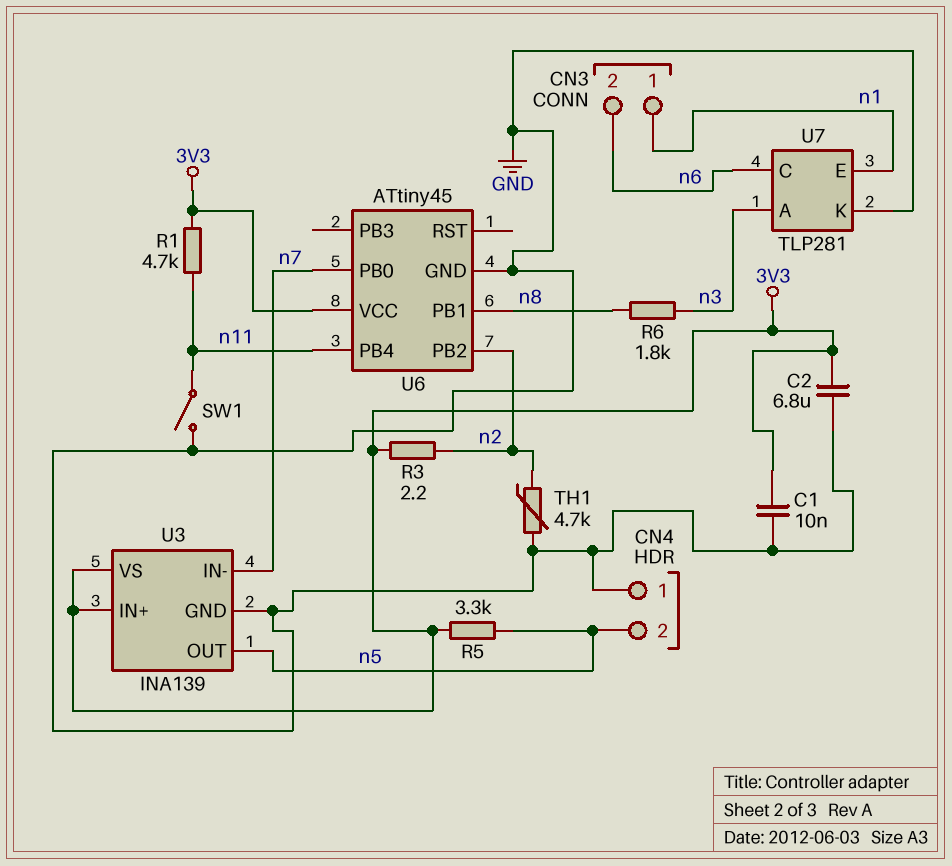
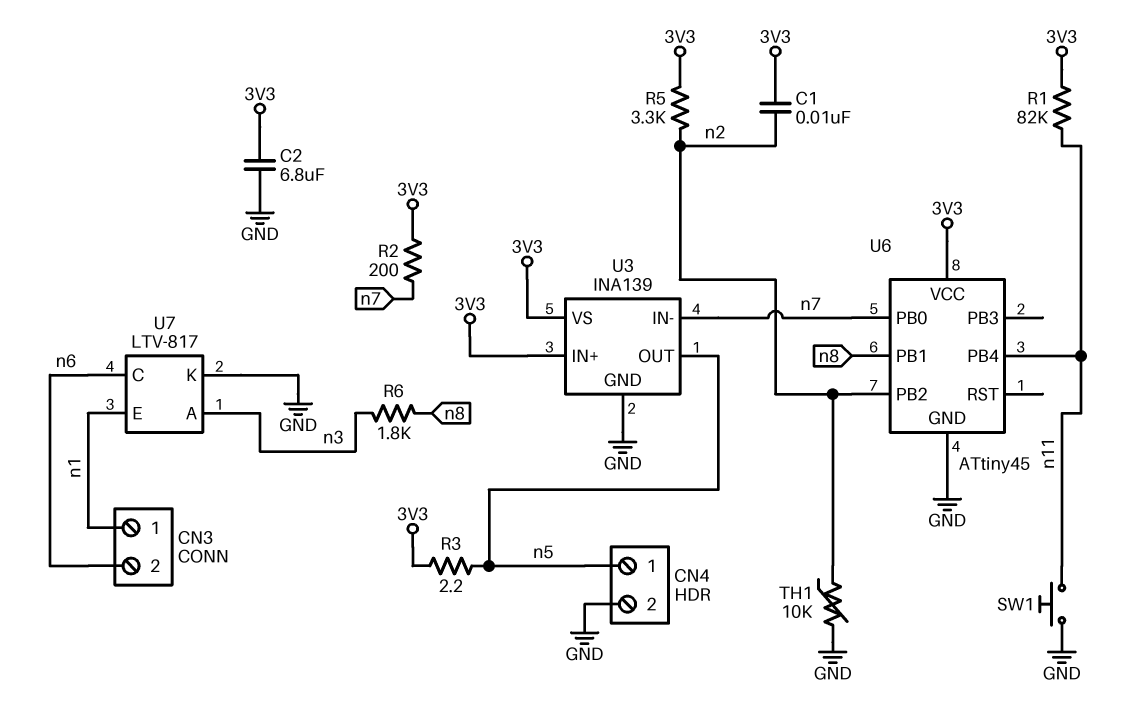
C1: 10nF (3V3, GND) -> 10nF (3V3, n2)
CN4 pin 1: GND -> n5
CN4 pin 2: n5 -> GND
R1: 4.7k (3V3, n11) -> 82k (3V3, n11)
R2: none -> 200 (3V3, n7)
R3: 2.2 (3V3, n2) -> 2.2 (3V3, n5)
R5: 3.3k (3V3, n5) -> 3.3k (3V3, n2)
SW1: switch (GND, n11) -> button (GND, n11)
TH1: 4.7k (GND, n2) -> 10k (GND, n2)
U7: TLP281 -> LTV-817

